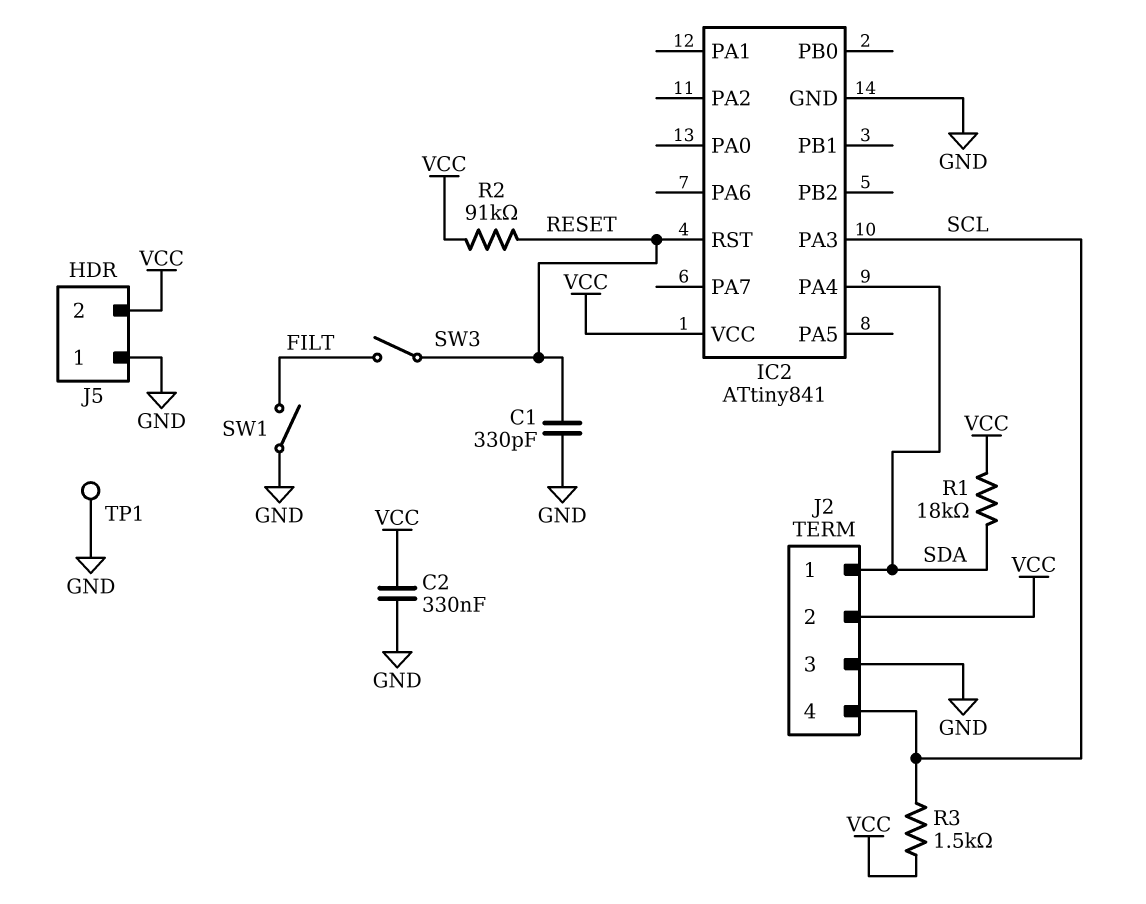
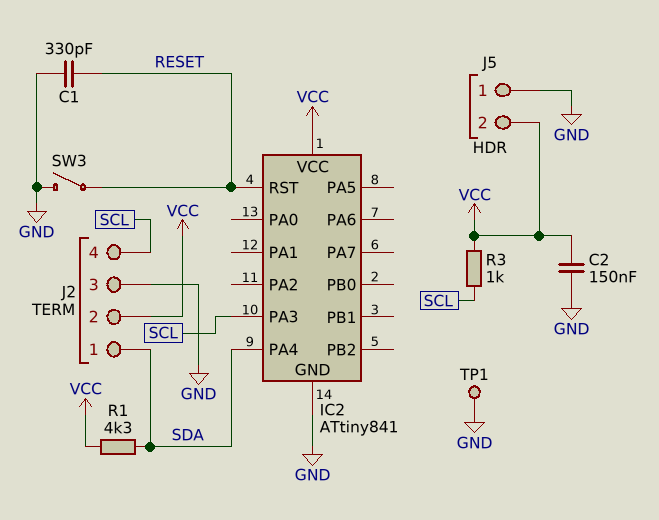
C2: 330nF (GND, VCC) -> 150nF (GND, VCC)
R1: 18k (SDA, VCC) -> 4.3k (SDA, VCC)
R2: 91k (RESET, VCC) -> none
R3: 1.5k (SCL, VCC) -> 1k (SCL, VCC)
SW1: switch (FILT, GND) -> none
SW3: switch (FILT, RESET) -> switch (GND, RESET)

